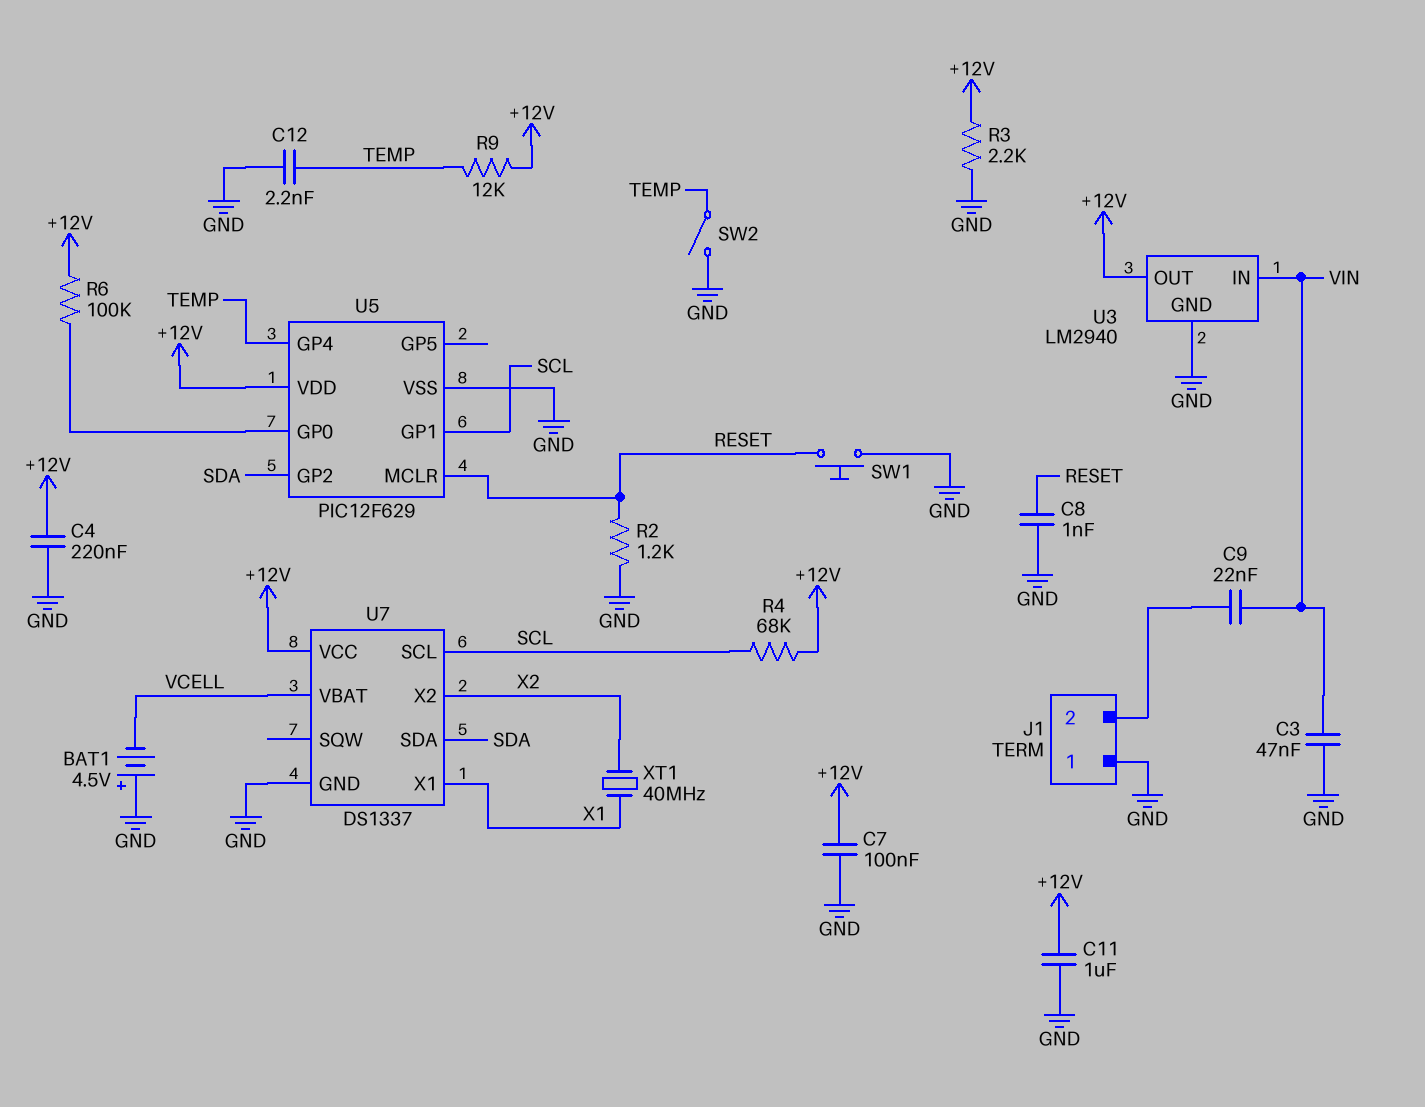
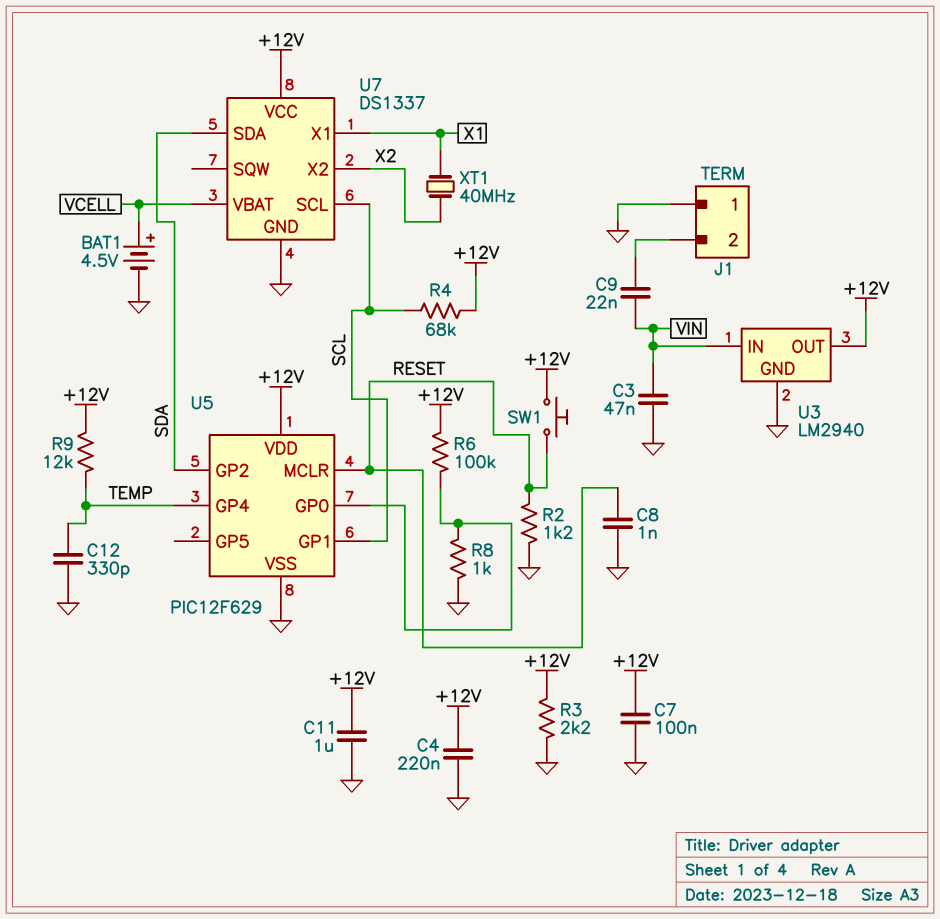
BAT1: 4.5V (plus GND, minus VCELL) -> 4.5V (plus VCELL, minus GND)
C12: 2.2nF (GND, TEMP) -> 330pF (GND, TEMP)
R8: none -> 1k (GND, U5/GP0)
SW1: button (GND, RESET) -> button (+12V, RESET)
SW2: switch (GND, TEMP) -> none

